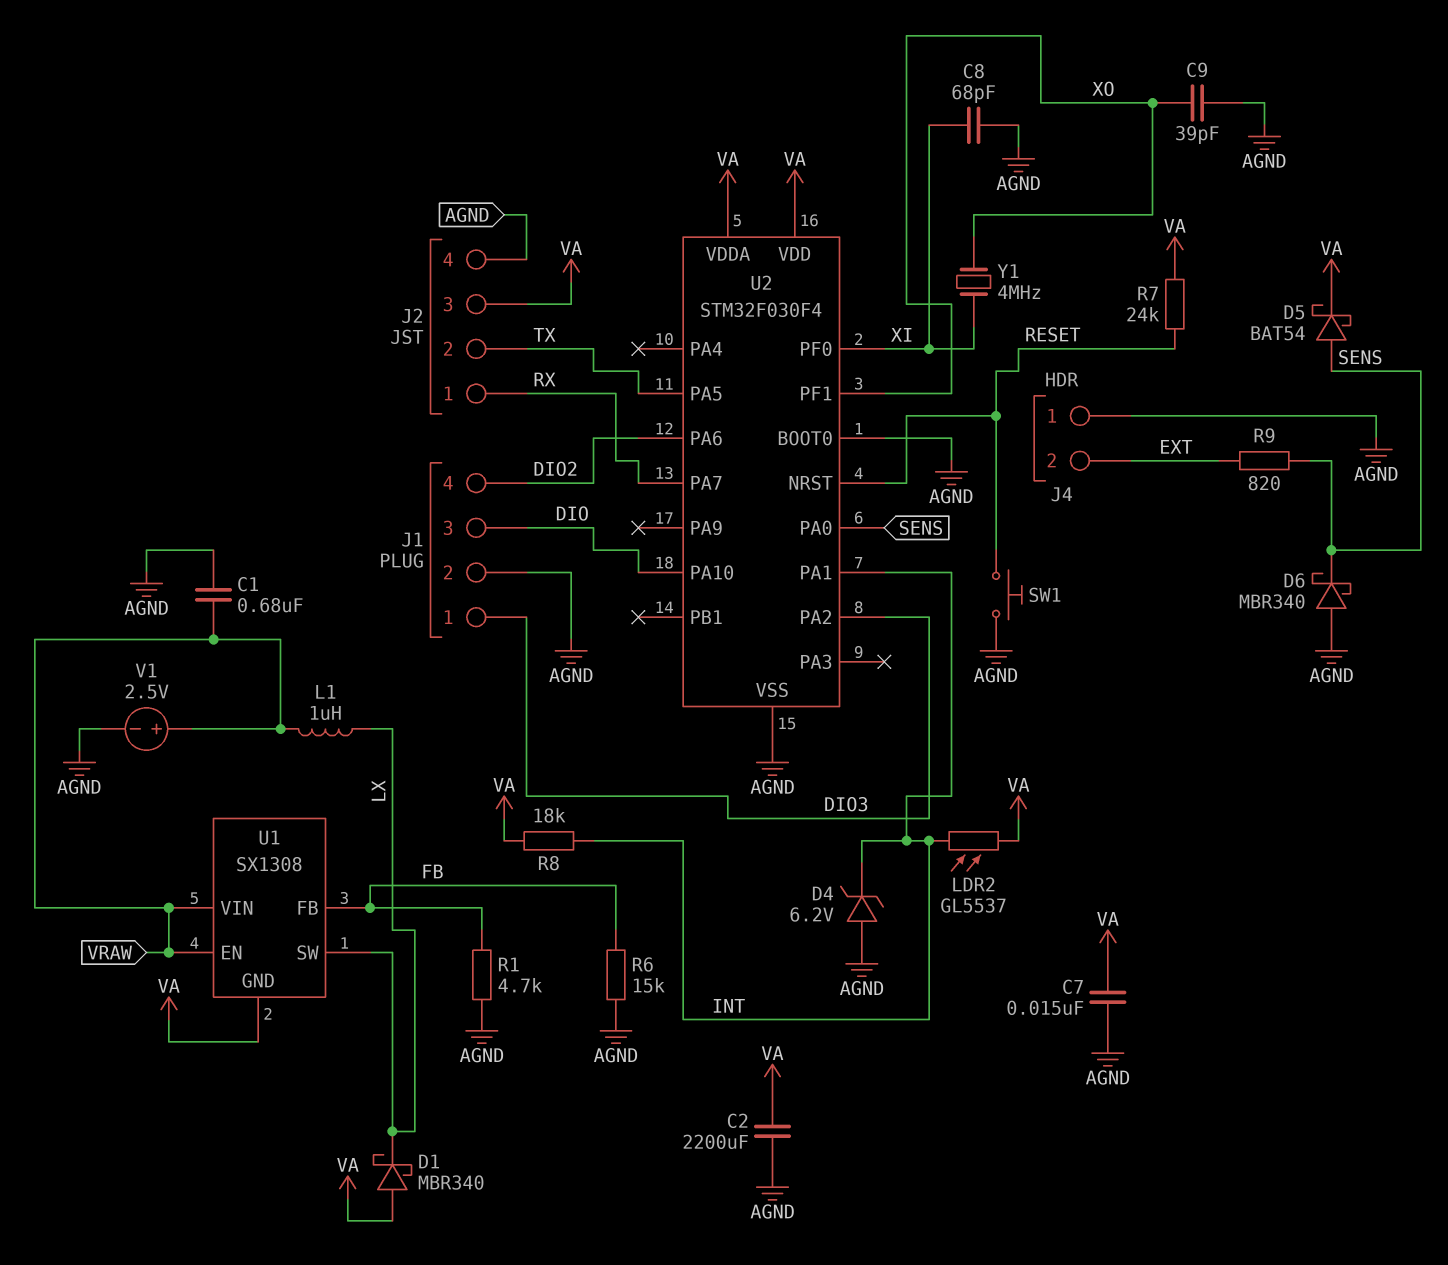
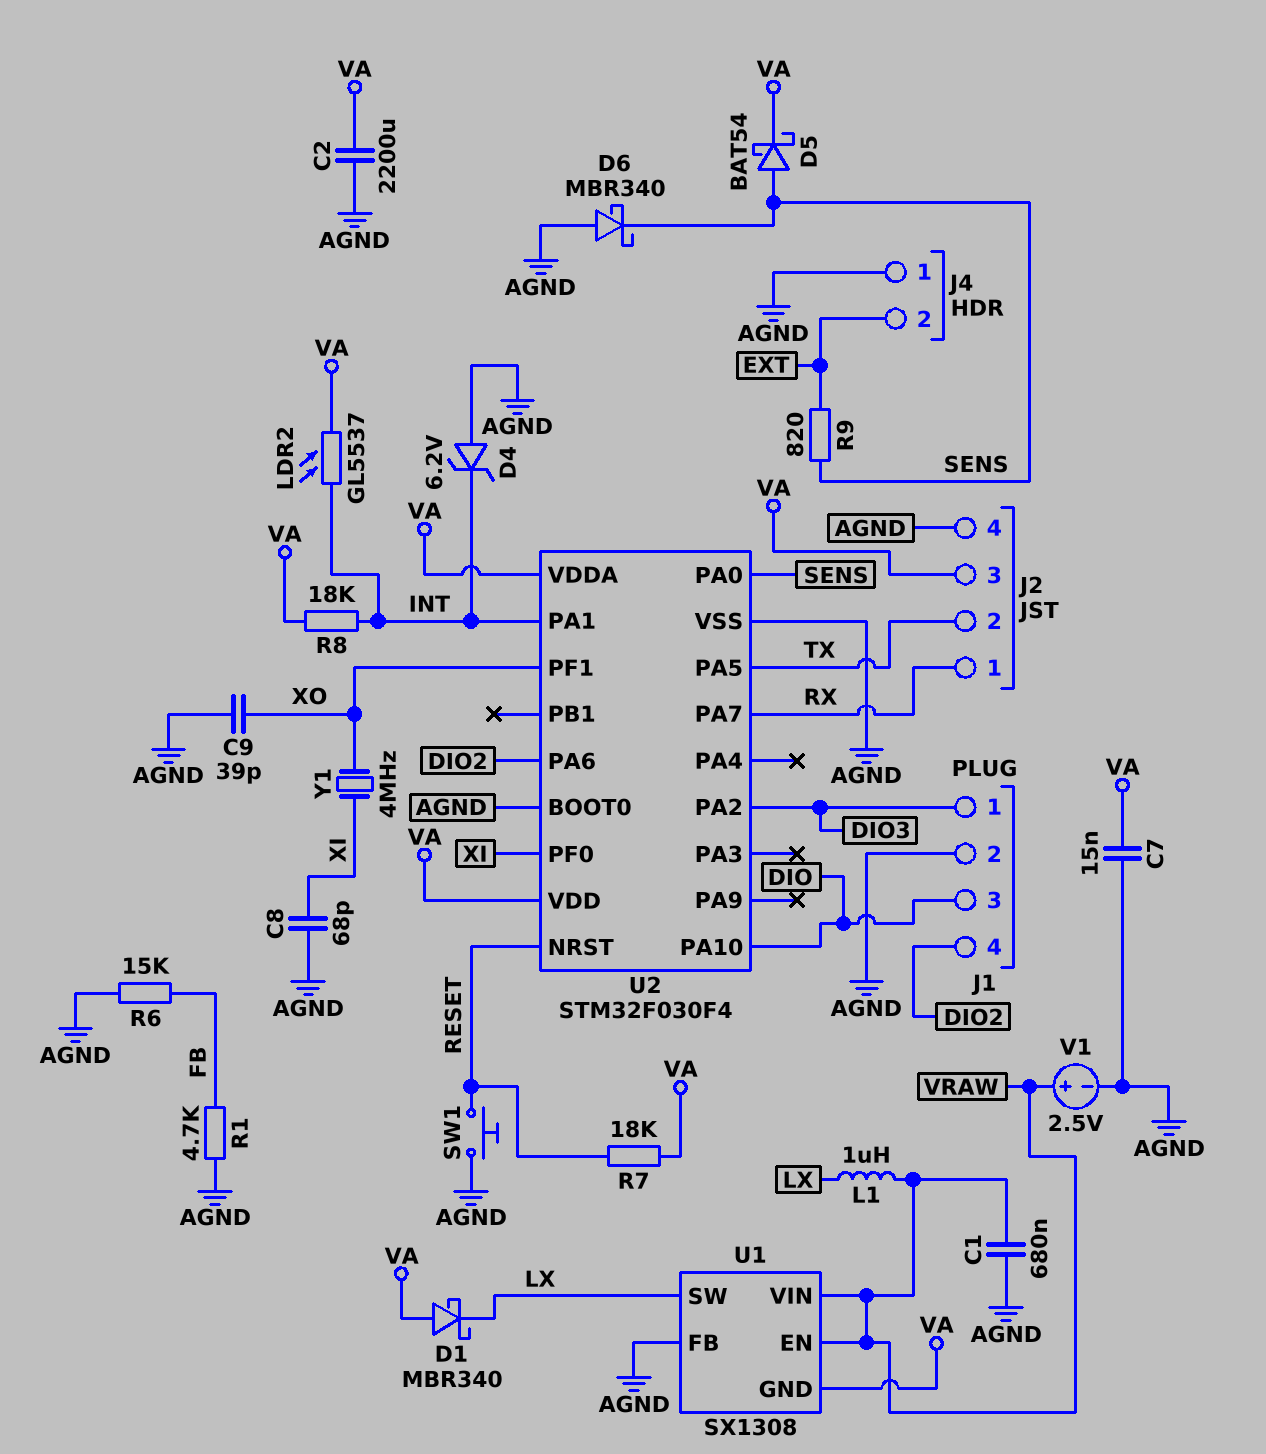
R7: 24k (RESET, VA) -> 18k (RESET, VA)
U1 pin FB: FB -> AGND

